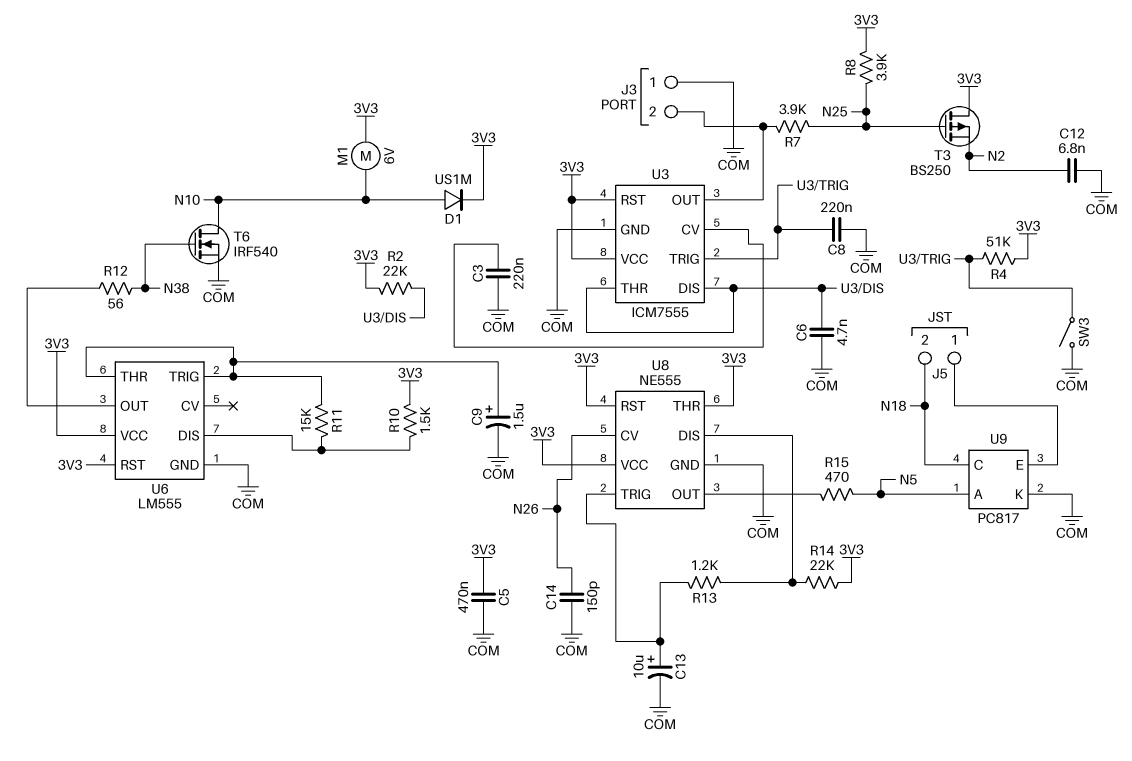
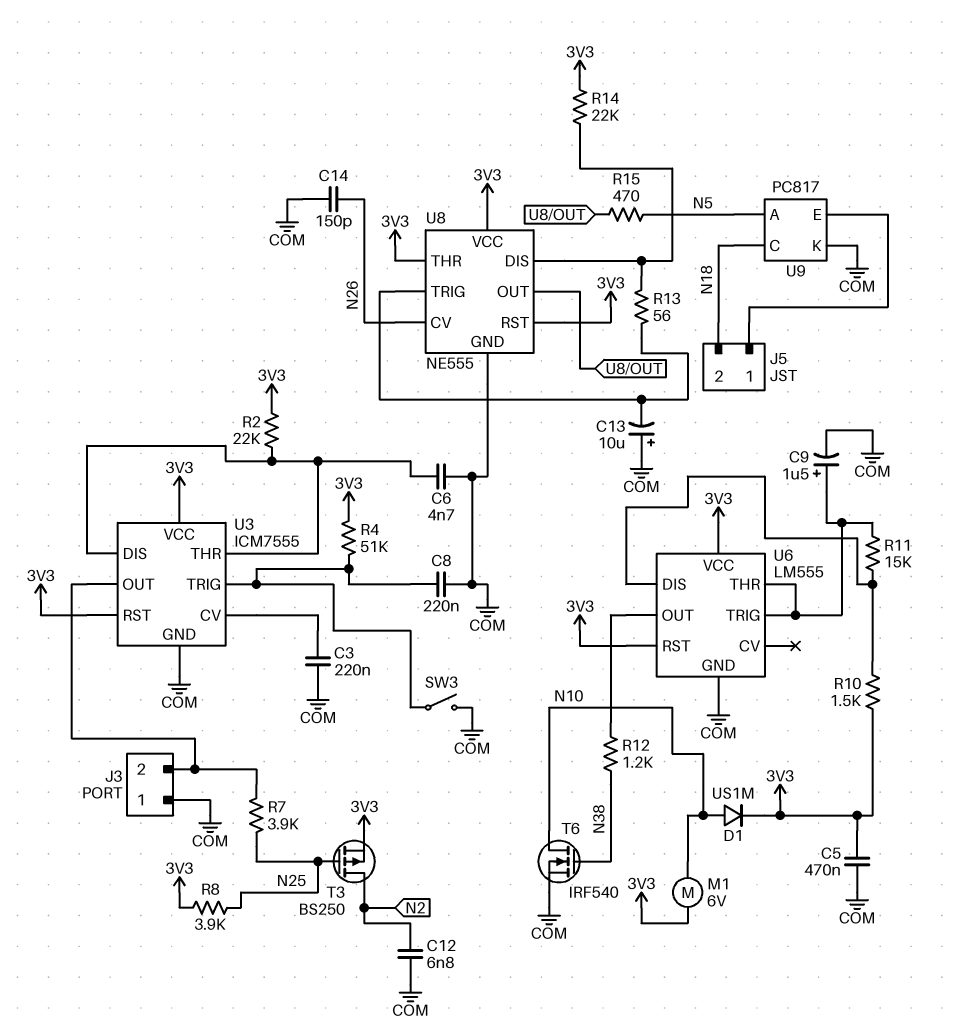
C13: 10uF (plus U8/TRIG, minus COM) -> 10uF (plus COM, minus U8/TRIG)
R12: 56 (N38, U6/OUT) -> 1.2k (N38, U6/OUT)
R13: 1.2k (U8/DIS, U8/TRIG) -> 56 (U8/DIS, U8/TRIG)
T3: PMOS BS250 (G N25, D 3V3, S N2) -> PMOS BS250 (G N25, D N2, S 3V3)

